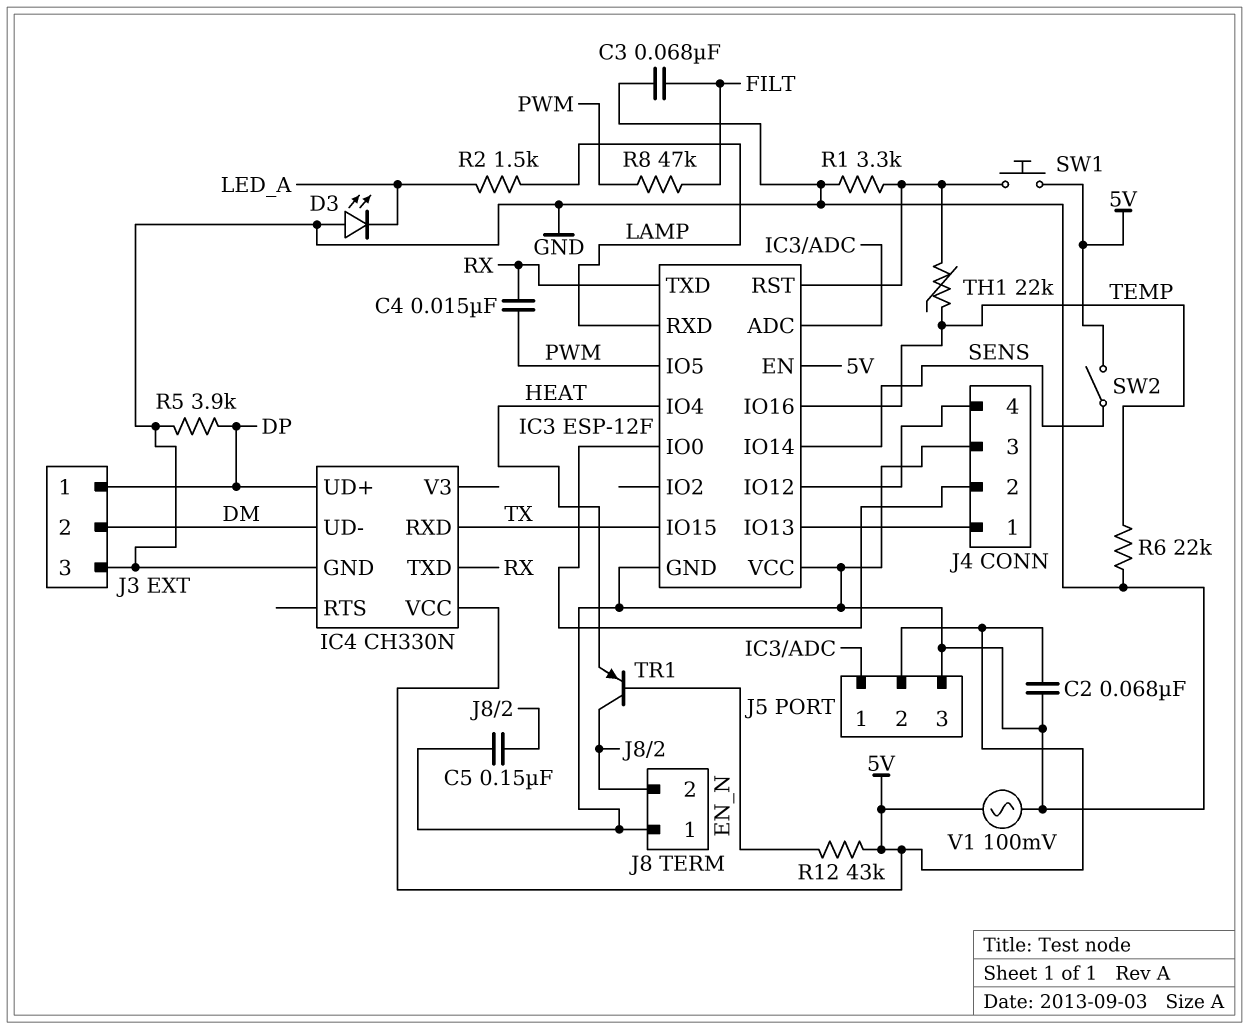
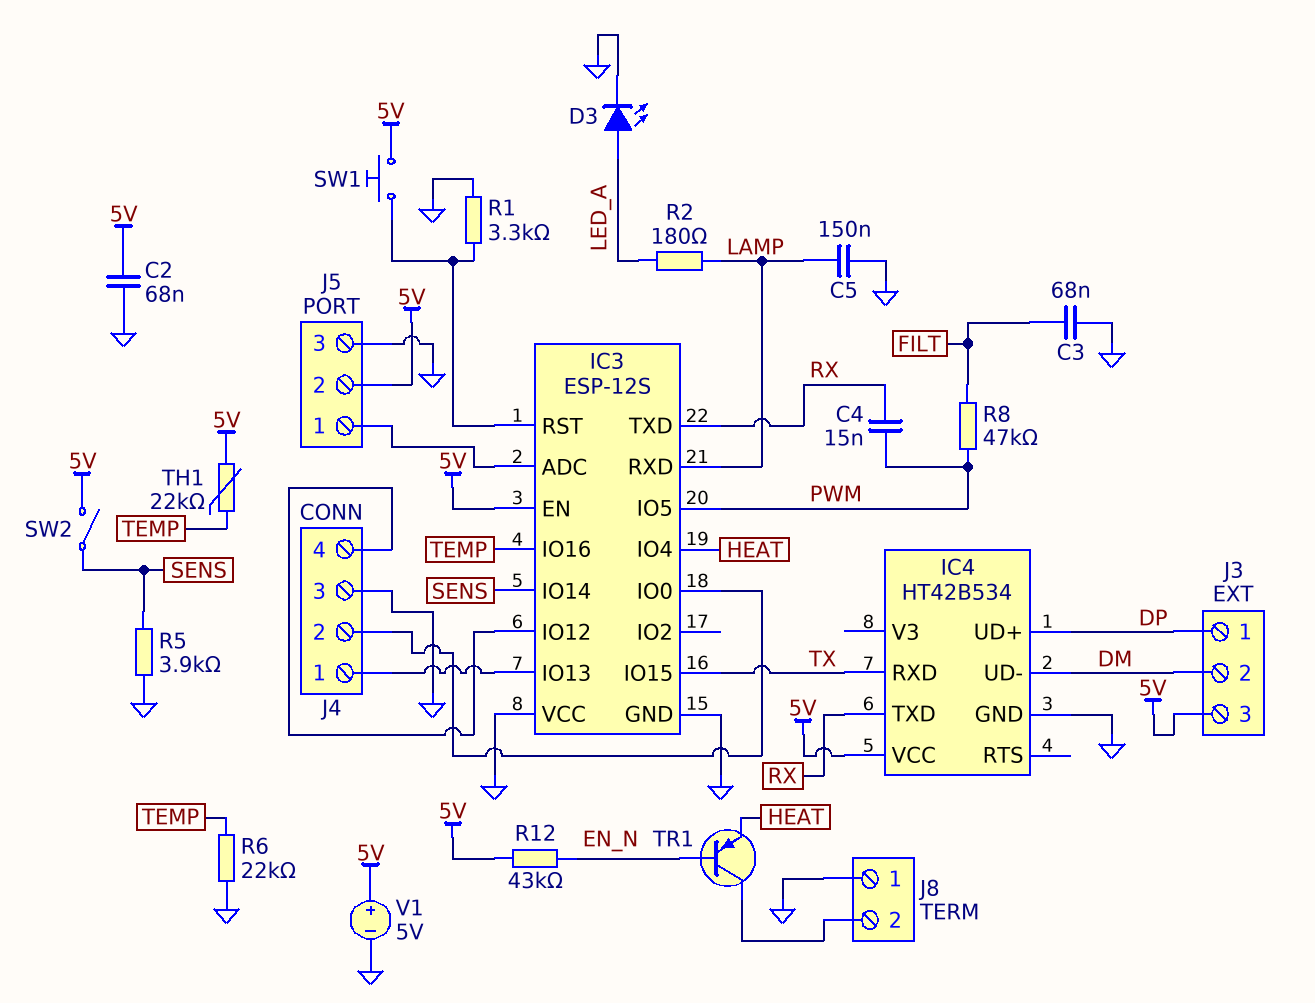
C5: 150nF (GND, J8/2) -> 150nF (GND, LAMP)
D3: LED (A GND, K LED_A) -> LED (A LED_A, K GND)
IC3: ESP-12F -> ESP-12S
IC4: CH330N -> HT42B534
J3 pin 3: GND -> 5V
R2: 1.5k (LAMP, LED_A) -> 180 (LAMP, LED_A)
R5: 3.9k (DP, GND) -> 3.9k (GND, SENS)
TH1: 22k (IC3/RST, TEMP) -> 22k (5V, TEMP)
V1: AC 100mV (5V, GND) -> 5V (plus 5V, minus GND)

